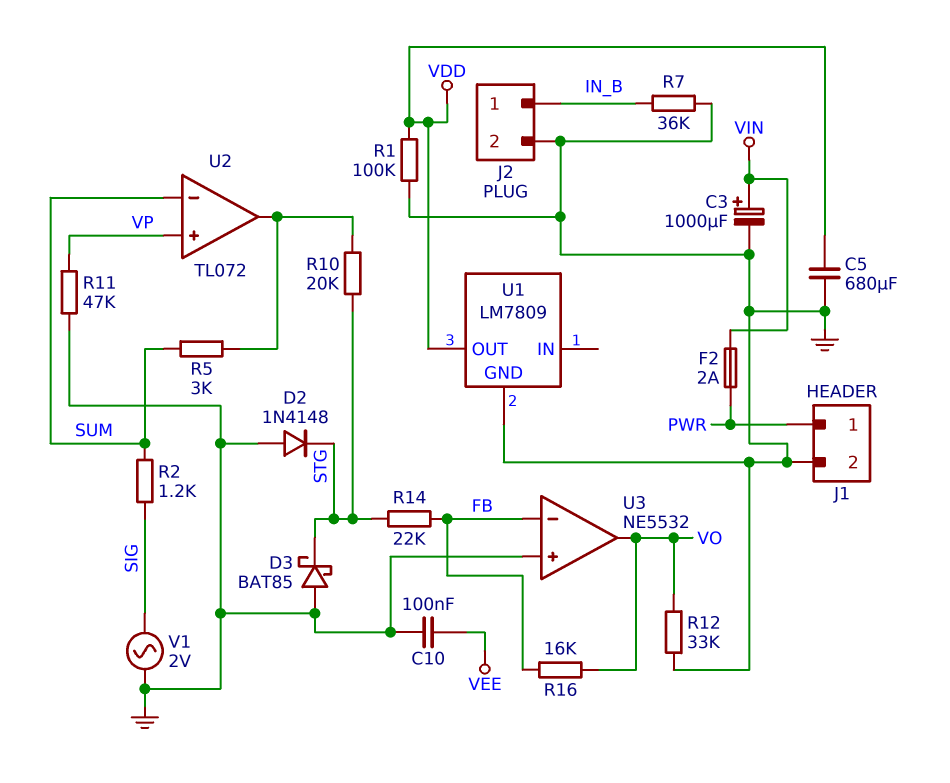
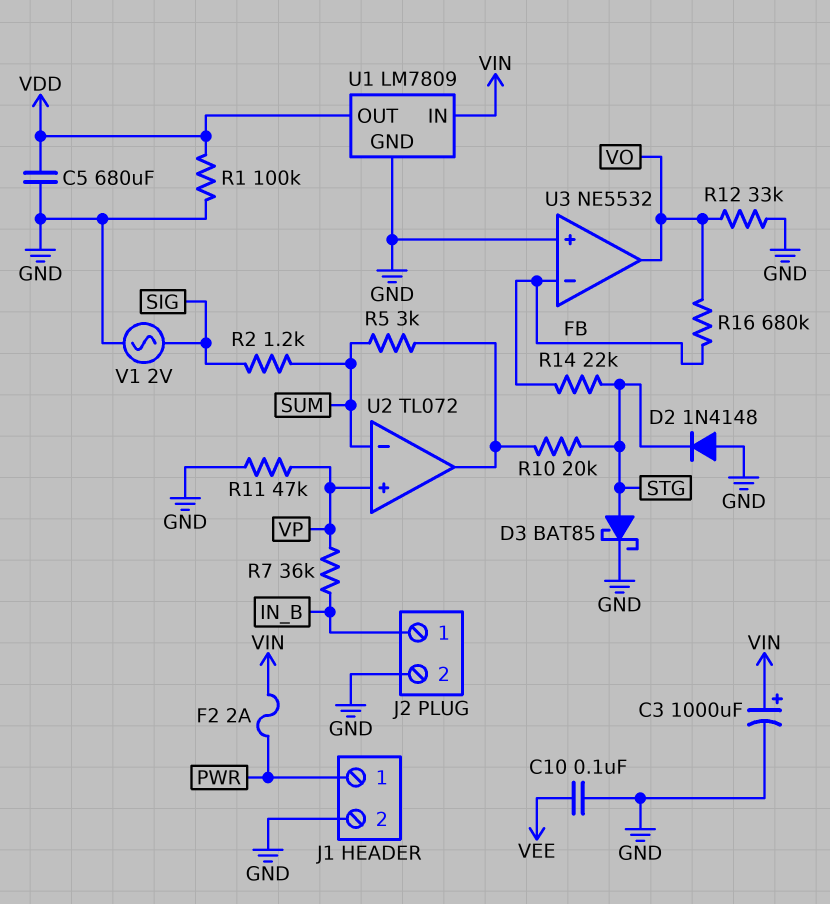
D3: schottky BAT85 (A GND, K STG) -> schottky BAT85 (A STG, K GND)
R7: 36k (GND, IN_B) -> 36k (IN_B, VP)
R16: 16k (FB, VO) -> 680k (FB, VO)
U1 pin IN: none -> VIN

